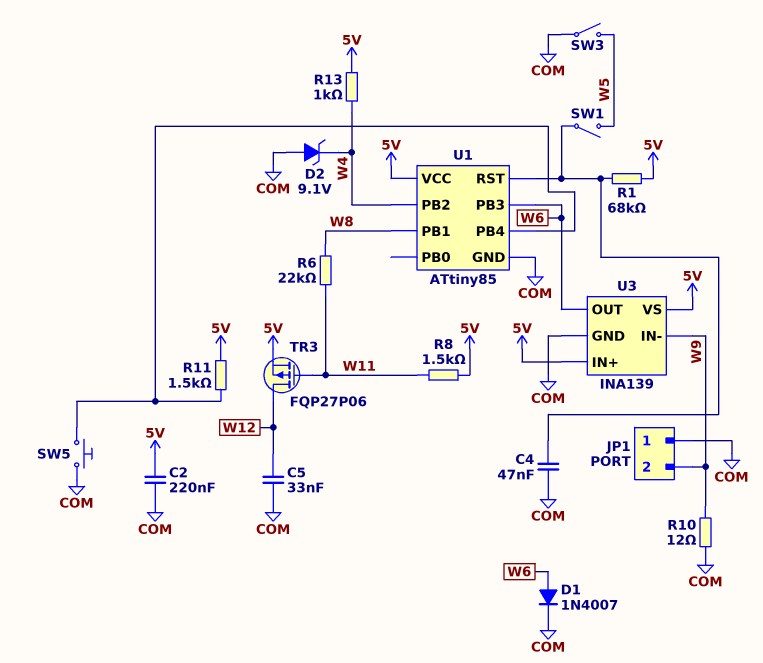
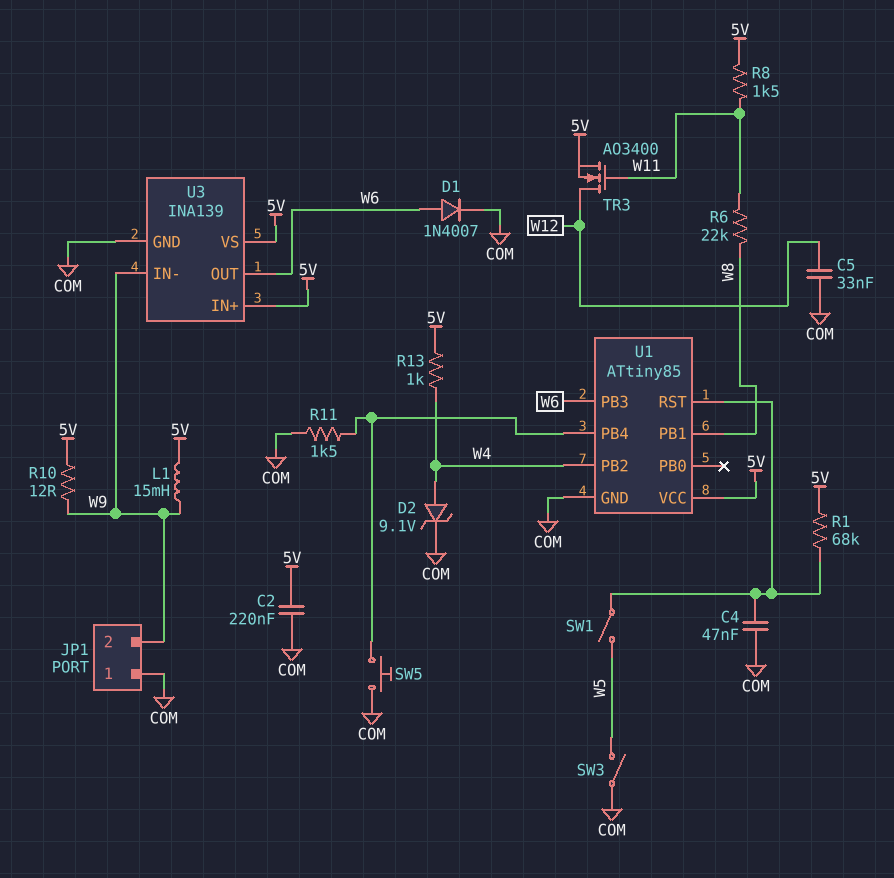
D2: zener 9.1V (A COM, K W4) -> zener 9.1V (A W4, K COM)
L1: none -> 15mH (5V, W9)
R10: 12 (COM, W9) -> 12 (5V, W9)
R11: 1.5k (5V, U1/PB4) -> 1.5k (COM, U1/PB4)
TR3: PMOS FQP27P06 (G W11, D W12, S 5V) -> NMOS AO3400 (G W11, D W12, S 5V)

